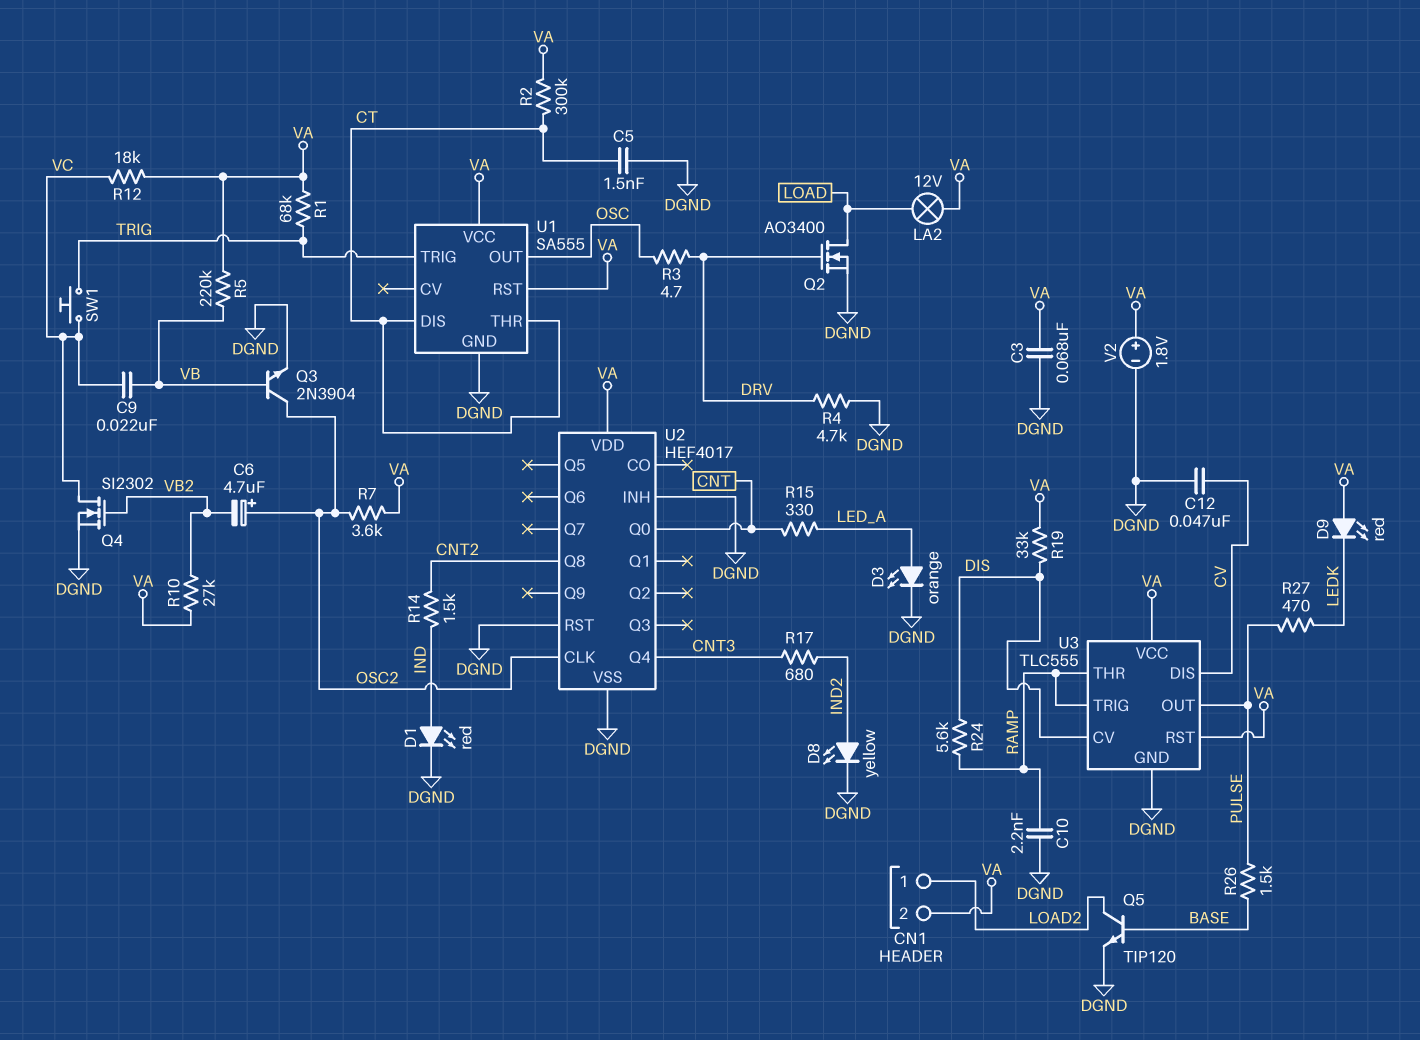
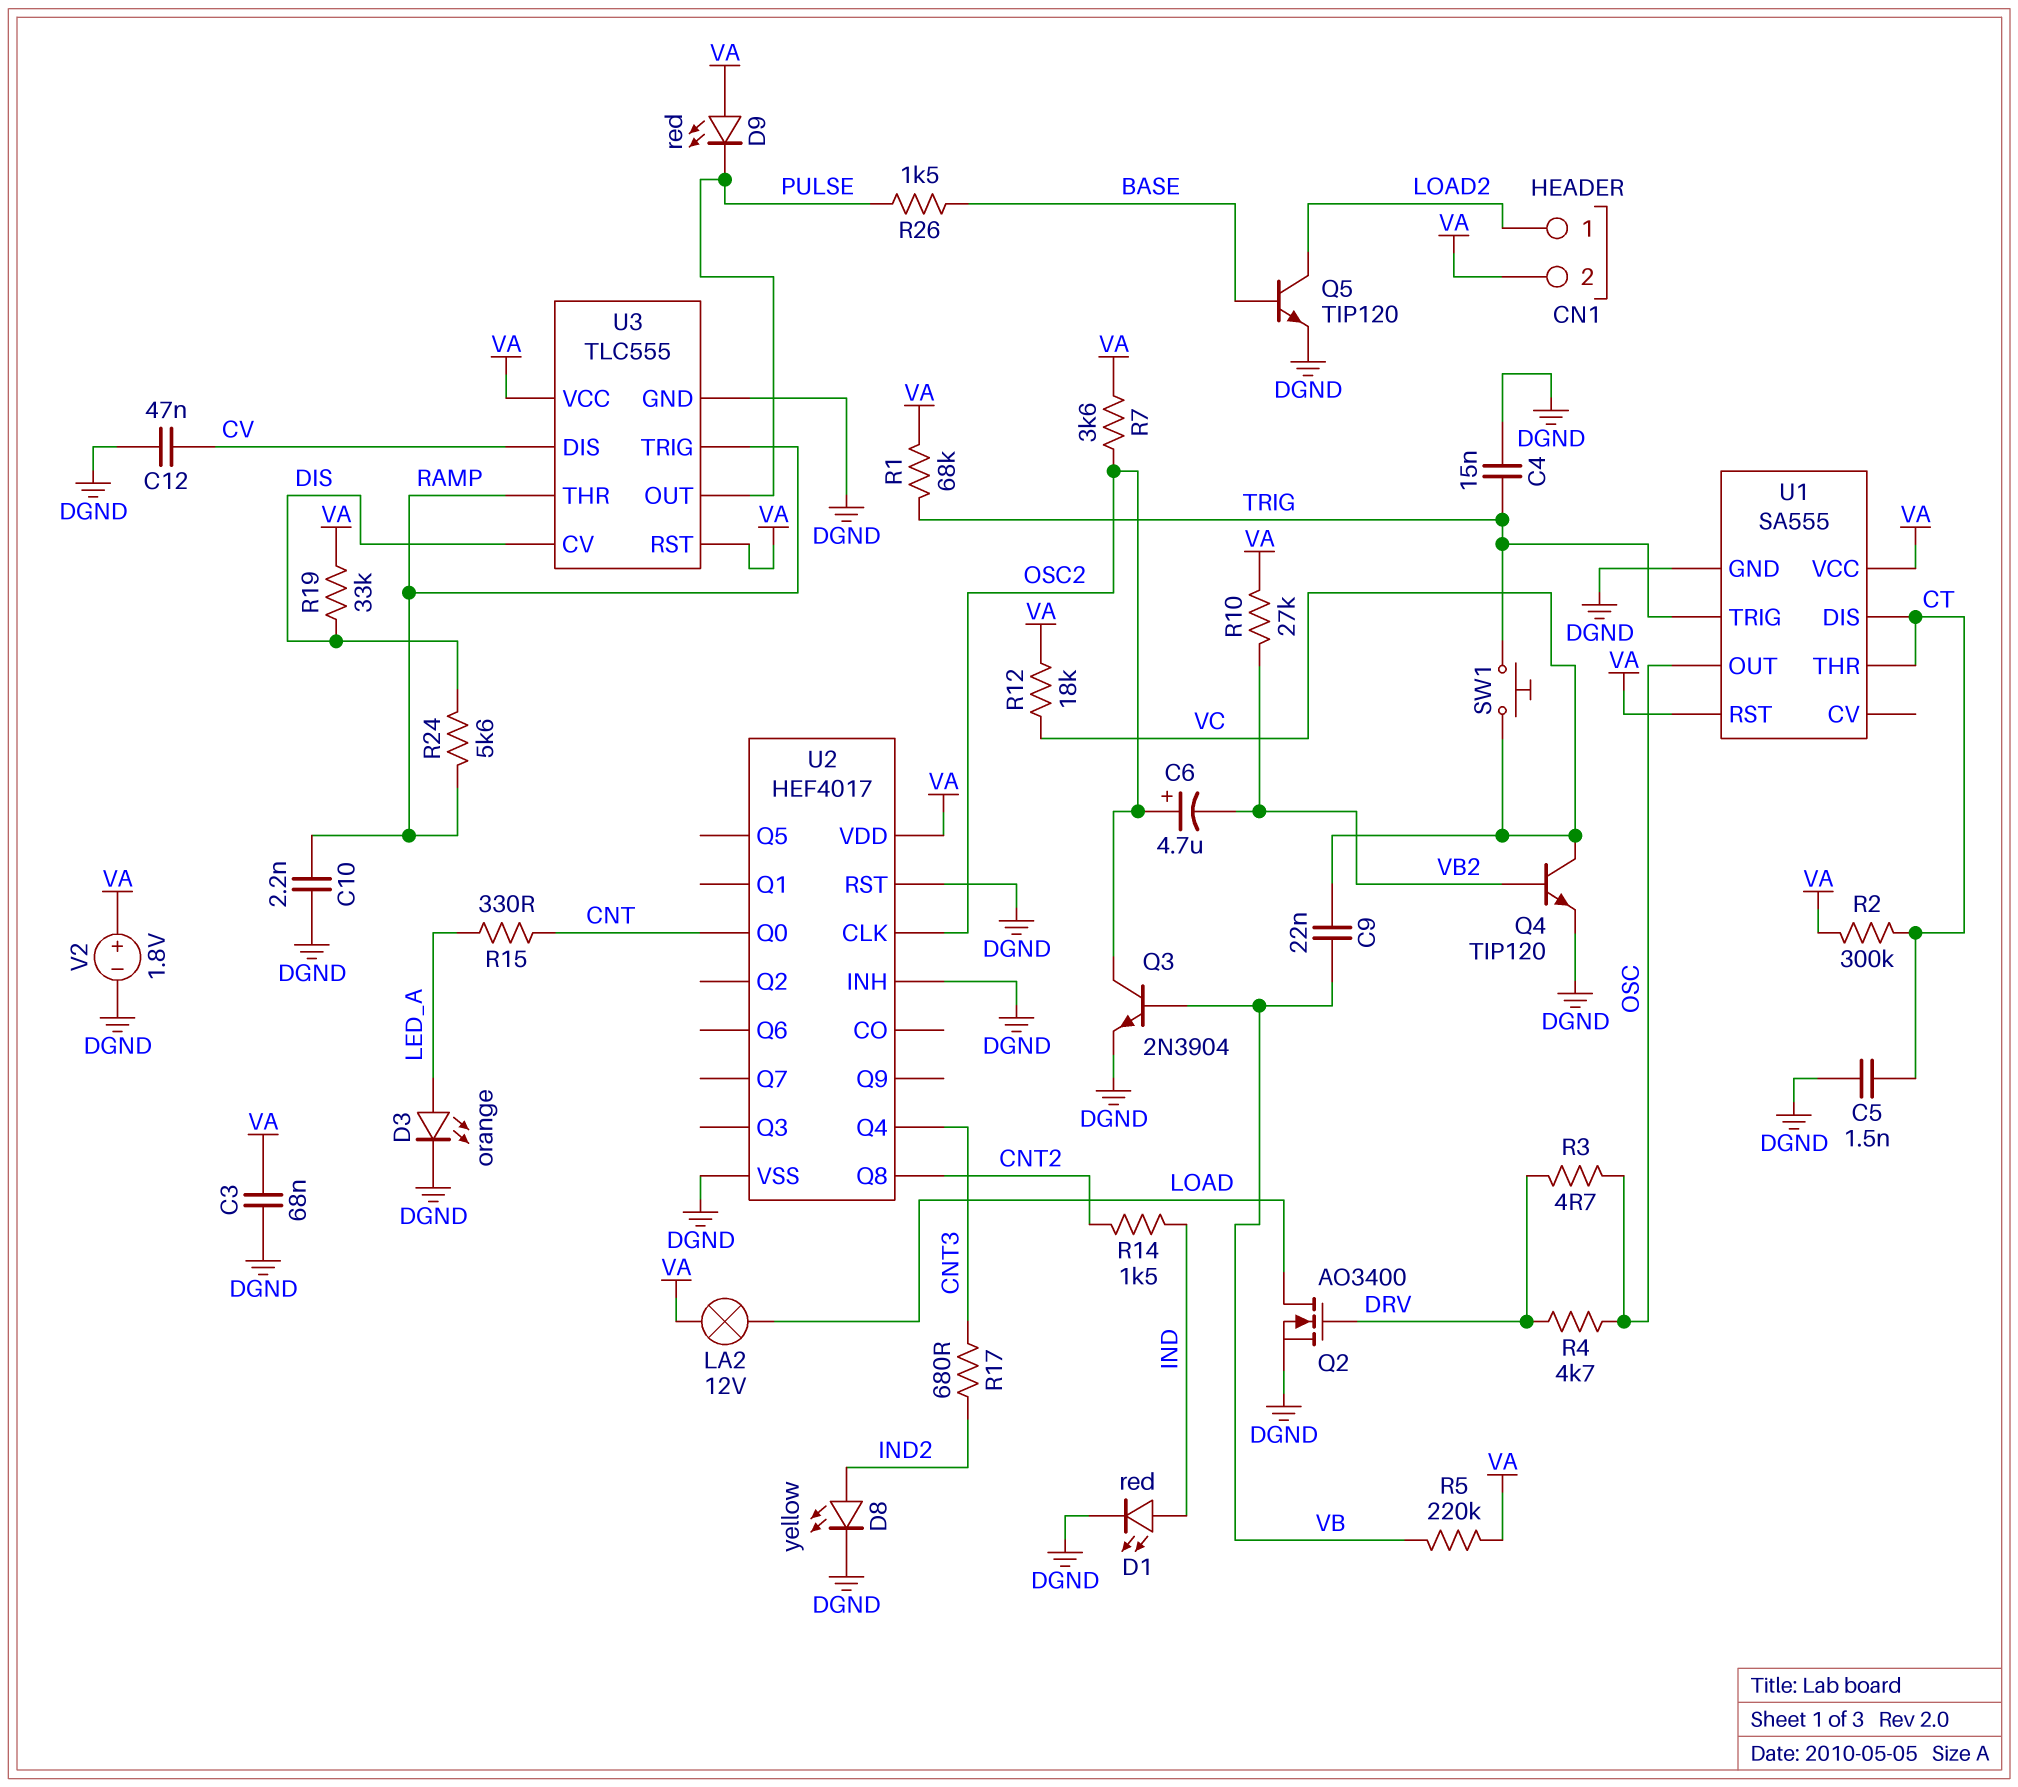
C4: none -> 15nF (DGND, TRIG)
D9: LED red (A VA, K LEDK) -> LED red (A VA, K PULSE)
Q4: NMOS SI2302 (G VB2, D VC, S DGND) -> NPN TIP120 (B VB2, C VC, E DGND)
R4: 4.7k (DGND, DRV) -> 4.7k (DRV, OSC)
R27: 470 (LEDK, PULSE) -> none

